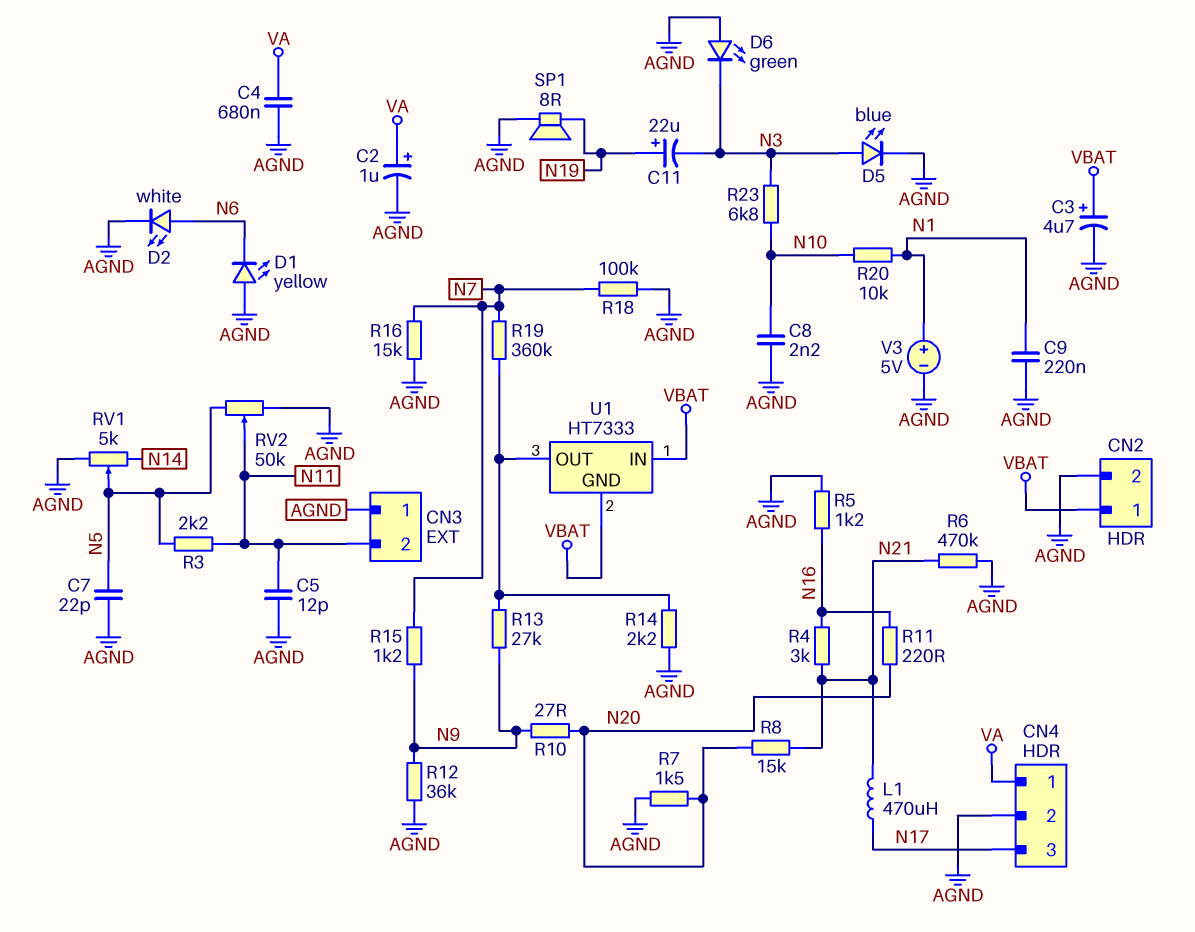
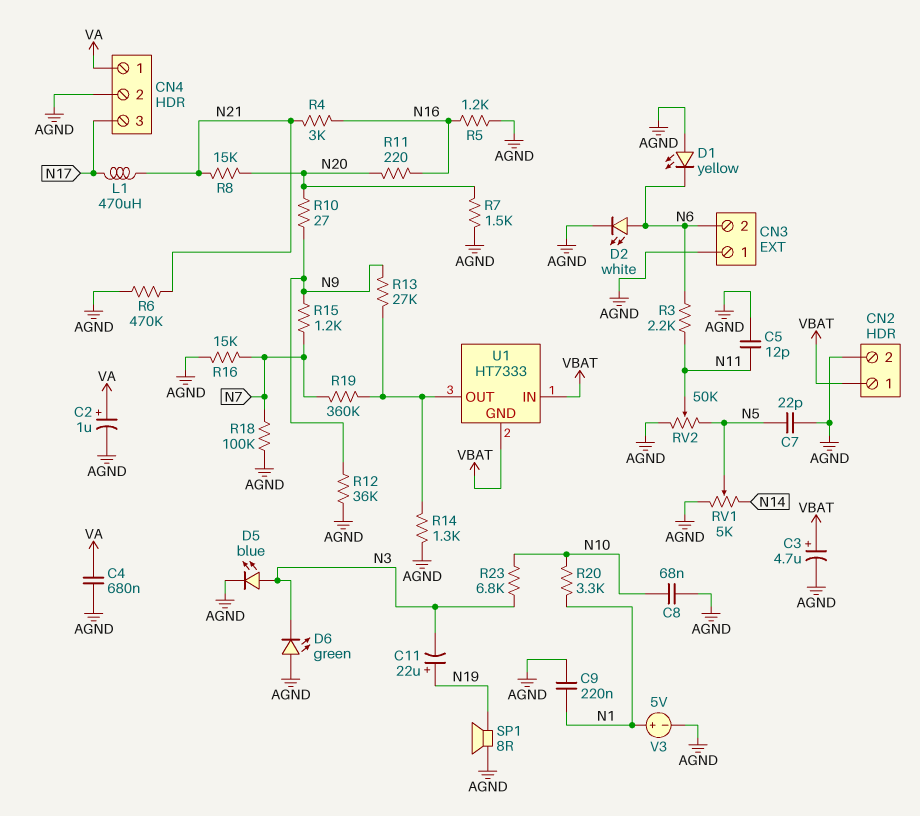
C8: 2.2nF (AGND, N10) -> 68nF (AGND, N10)
CN3 pin 2: N11 -> N6
R3: 2.2k (N5, N11) -> 2.2k (N6, N11)
R14: 2.2k (AGND, U1/OUT) -> 1.3k (AGND, U1/OUT)
R20: 10k (N1, N10) -> 3.3k (N1, N10)

